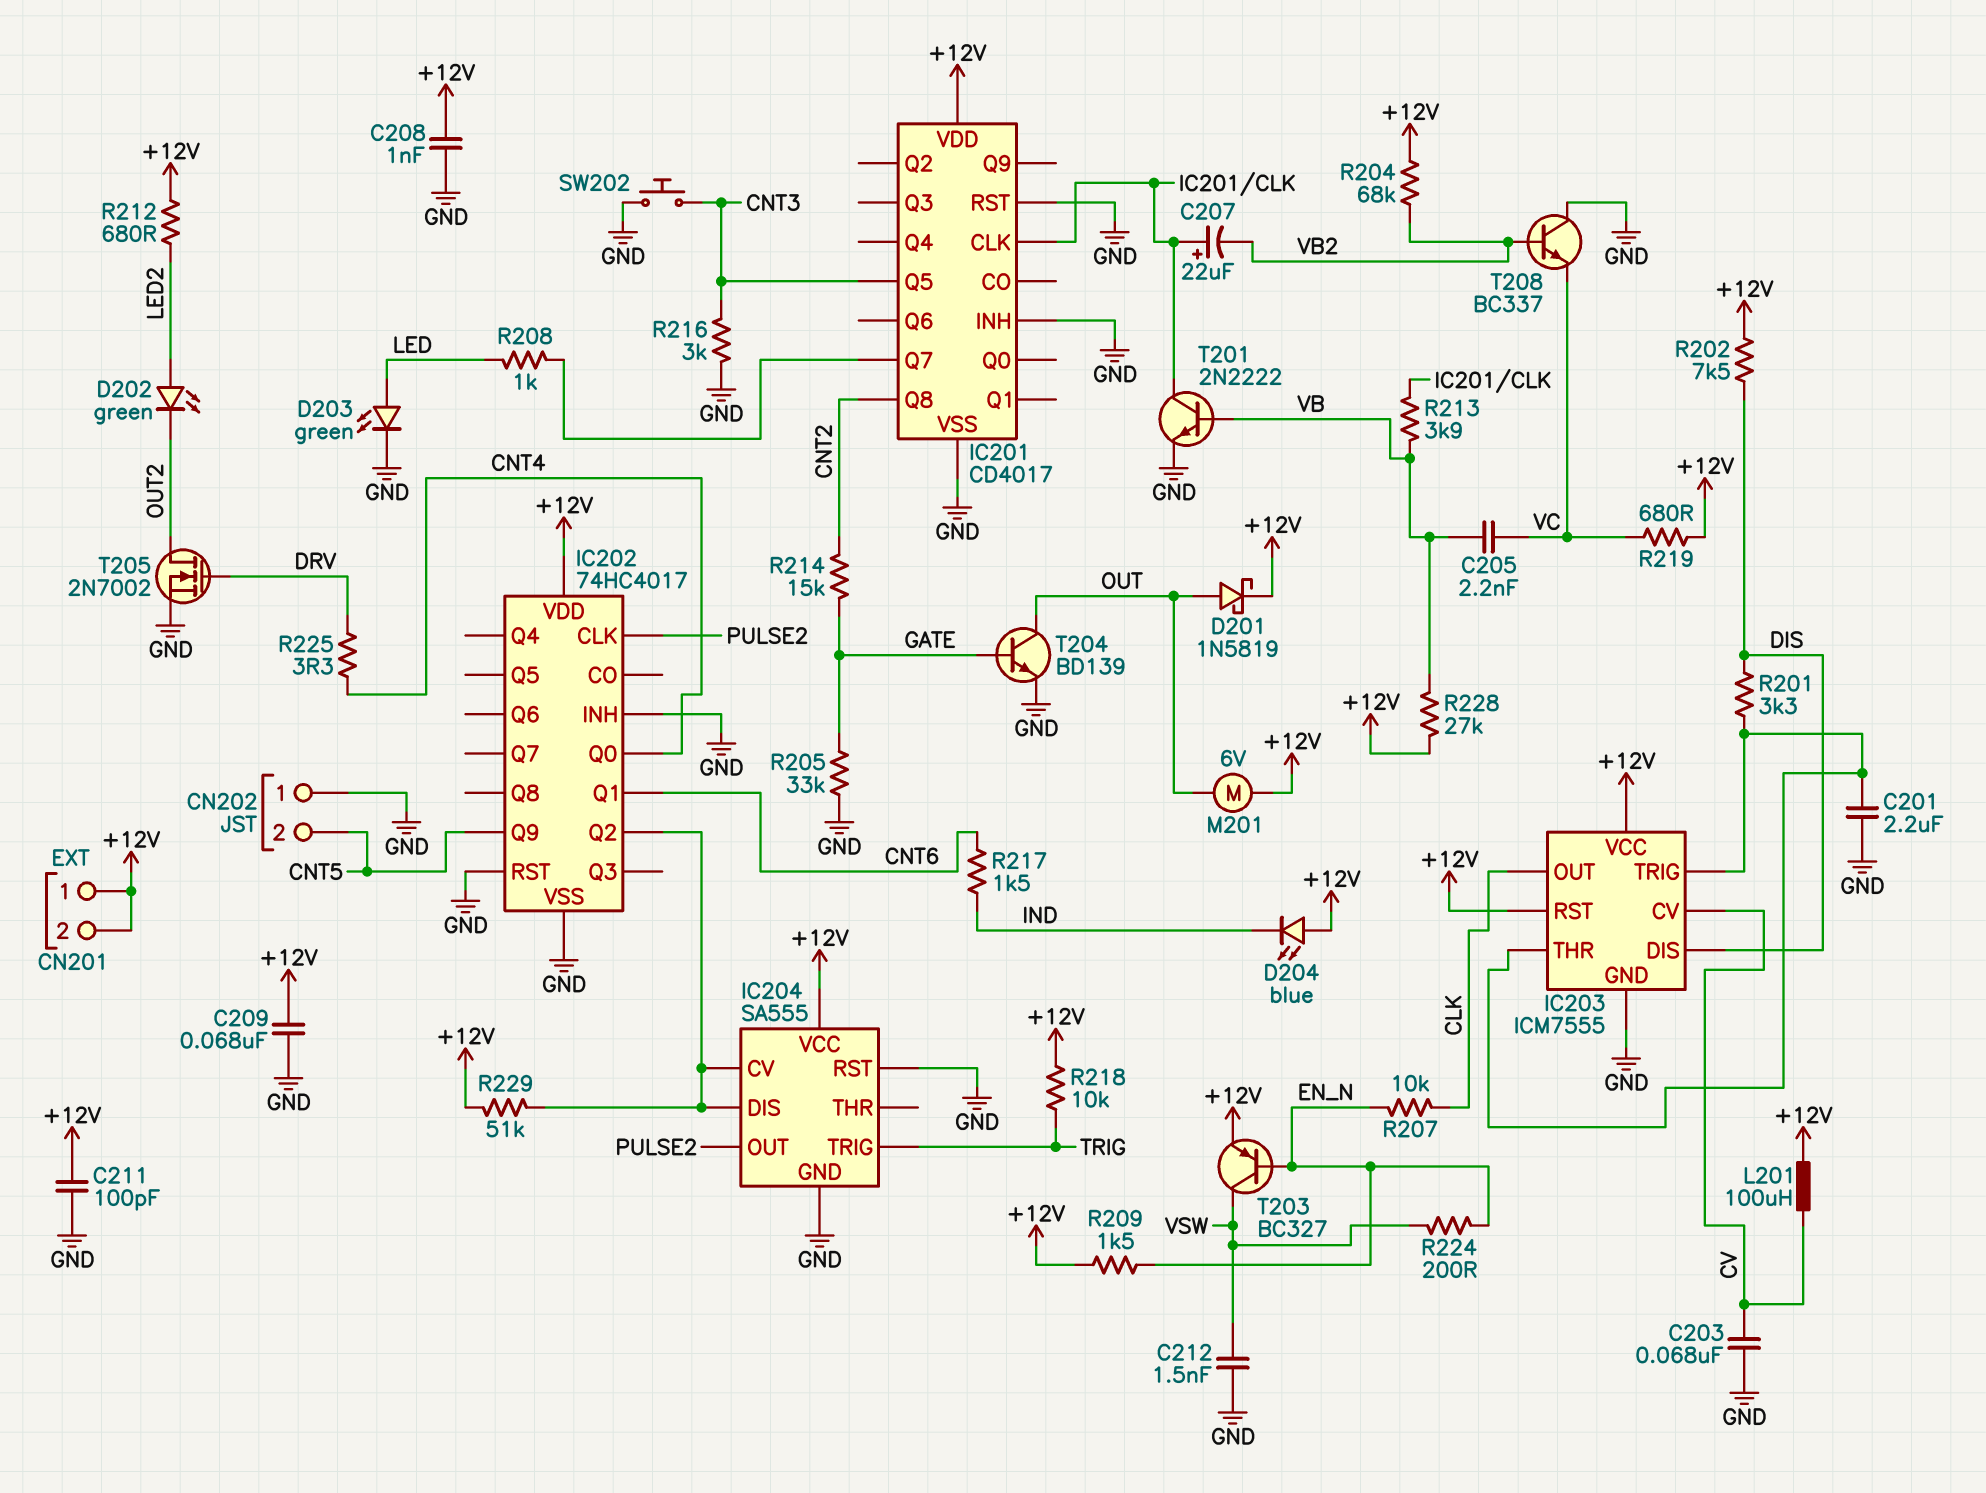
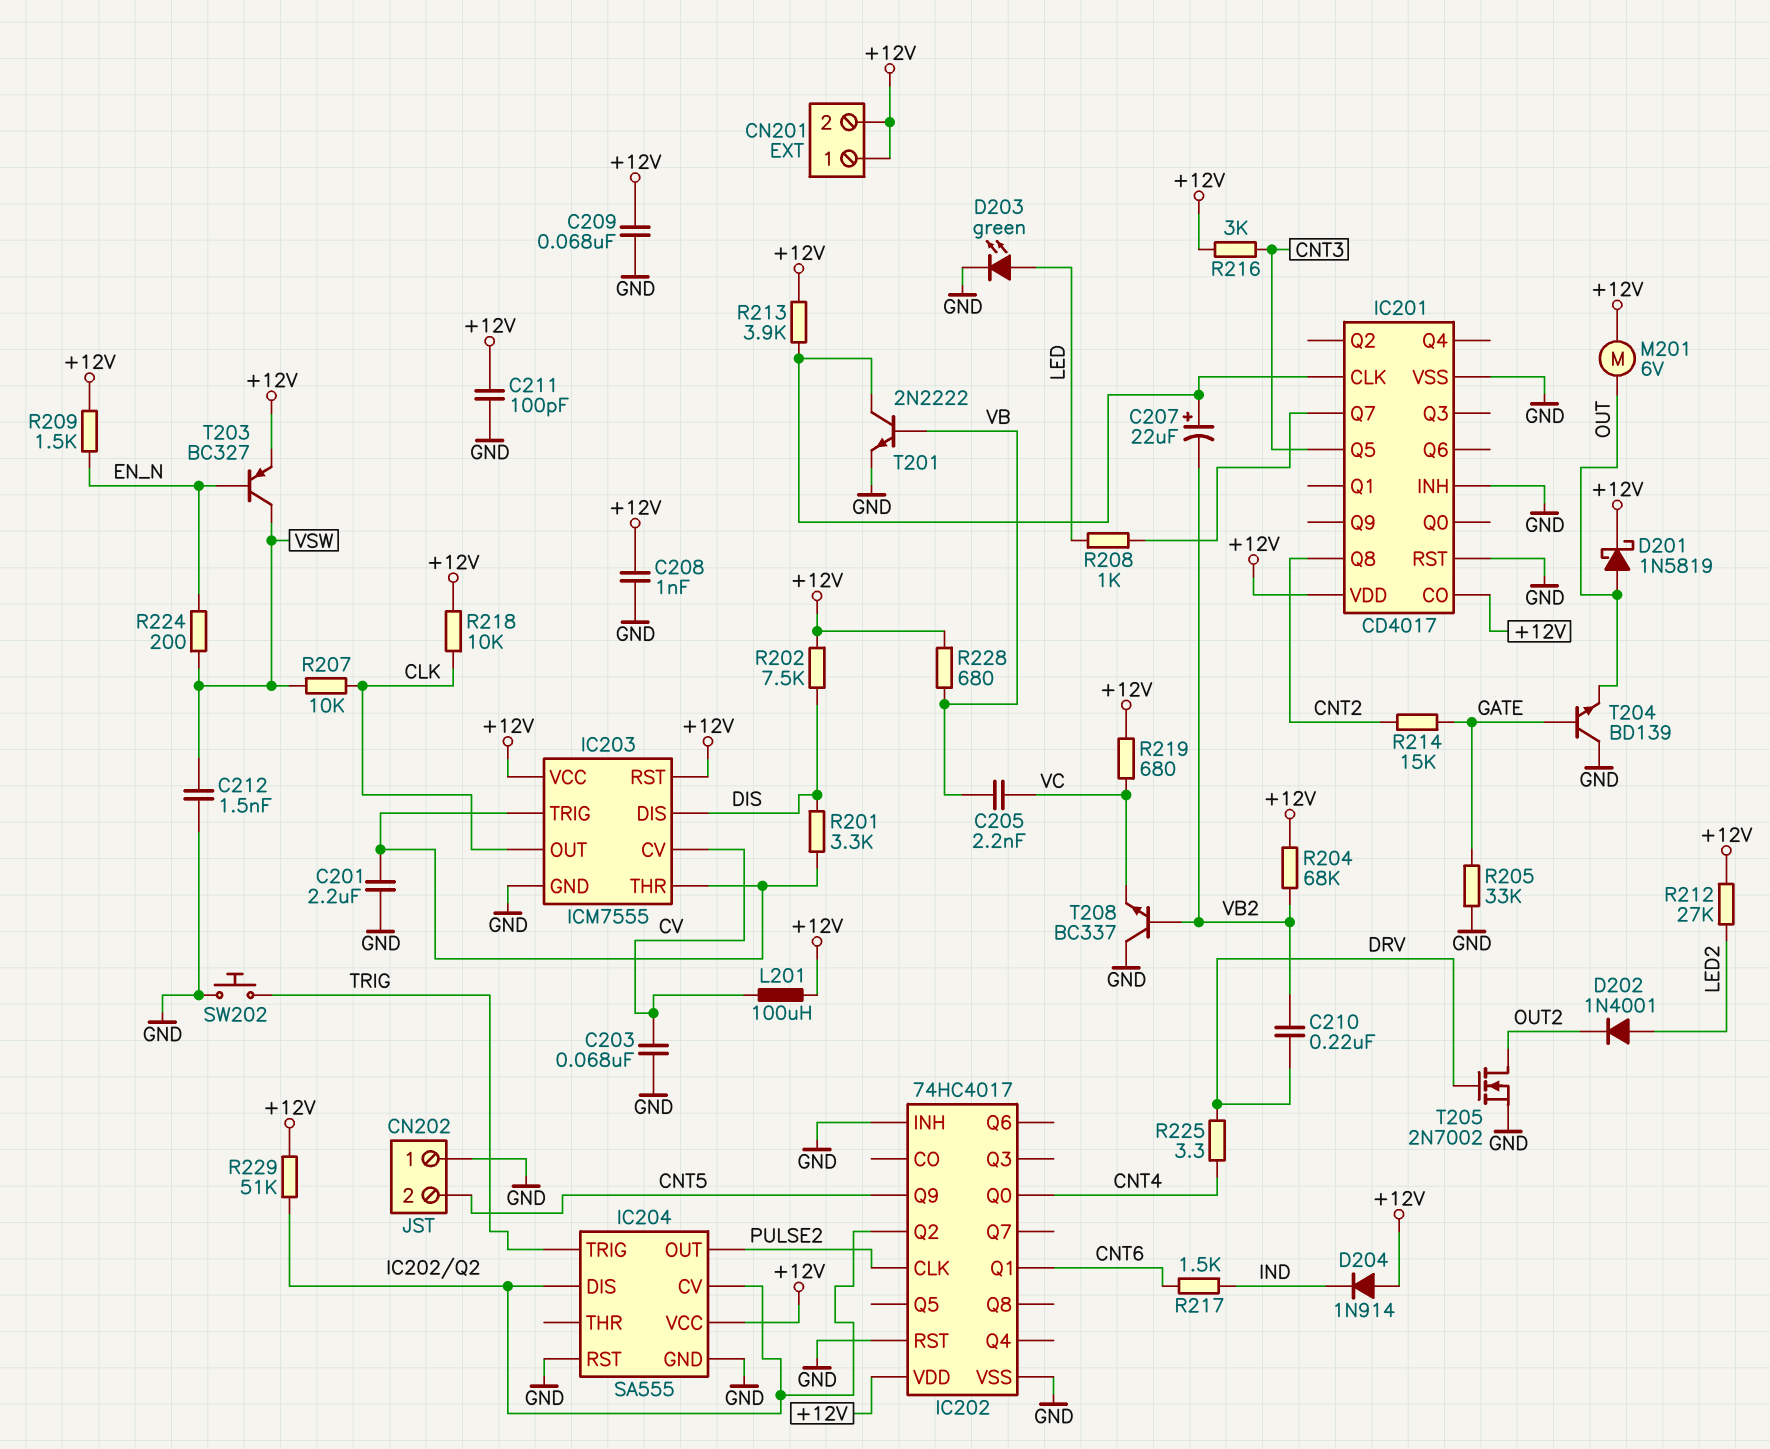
C210: none -> 220nF (DRV, VB2)
D202: LED green (A LED2, K OUT2) -> diode 1N4001 (A LED2, K OUT2)
D204: LED blue (A +12V, K IND) -> diode 1N914 (A +12V, K IND)
IC201 pin CO: none -> +12V
R207: 10k (CLK, EN_N) -> 10k (CLK, VSW)
R212: 680 (+12V, LED2) -> 27k (+12V, LED2)
R213: 3.9k (IC201/CLK, VB) -> 3.9k (+12V, IC201/CLK)
R216: 3k (CNT3, GND) -> 3k (+12V, CNT3)
R218: 10k (+12V, TRIG) -> 10k (+12V, CLK)
R228: 27k (+12V, VB) -> 680 (+12V, VB)
SW202: button (CNT3, GND) -> button (GND, TRIG)
T204: NPN BD139 (B GATE, C OUT, E GND) -> NPN BD139 (B GATE, C GND, E OUT)

